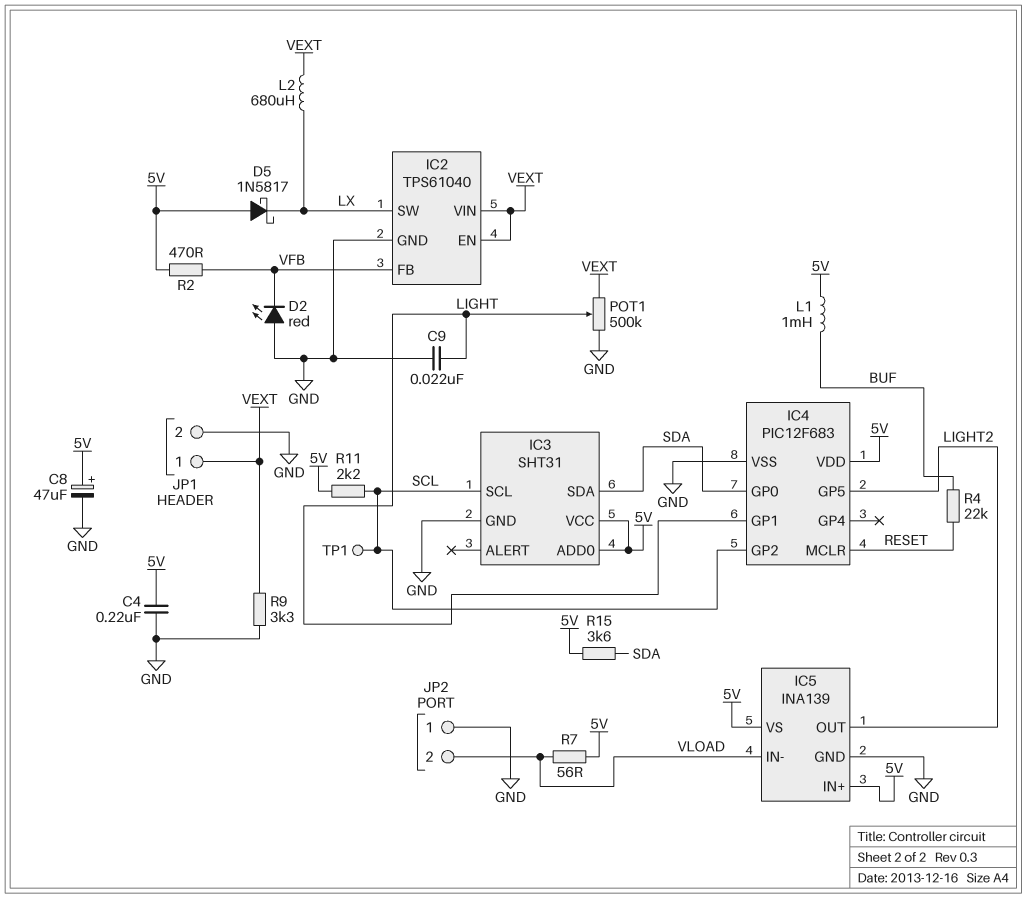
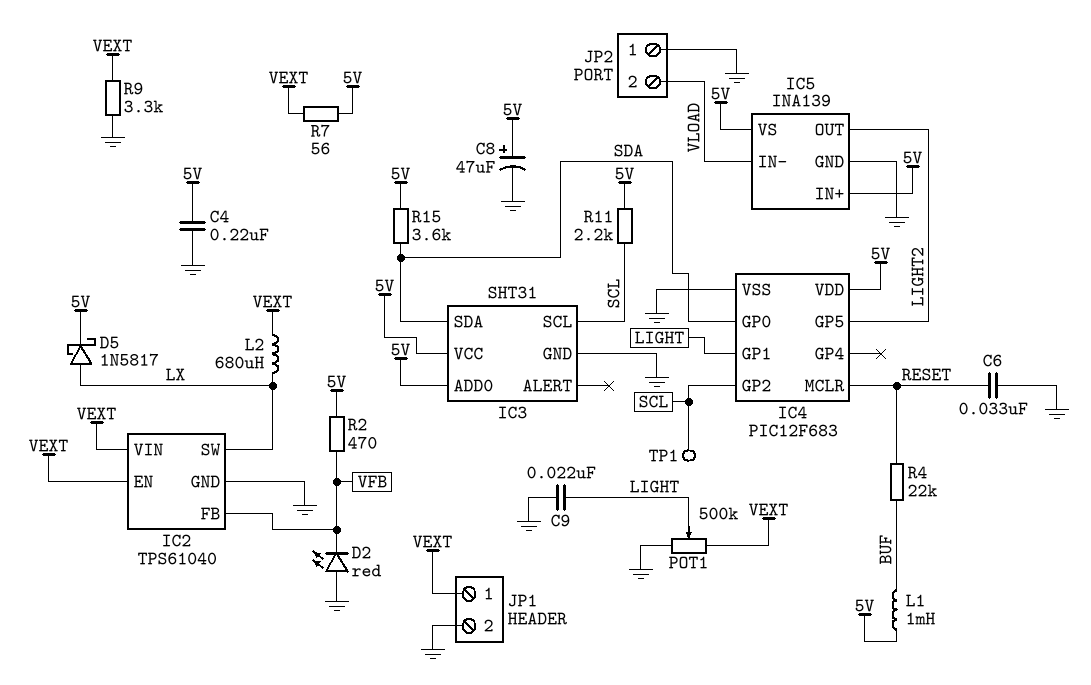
C6: none -> 33nF (GND, RESET)
D5: schottky 1N5817 (A 5V, K LX) -> schottky 1N5817 (A LX, K 5V)
R7: 56 (5V, VLOAD) -> 56 (5V, VEXT)

